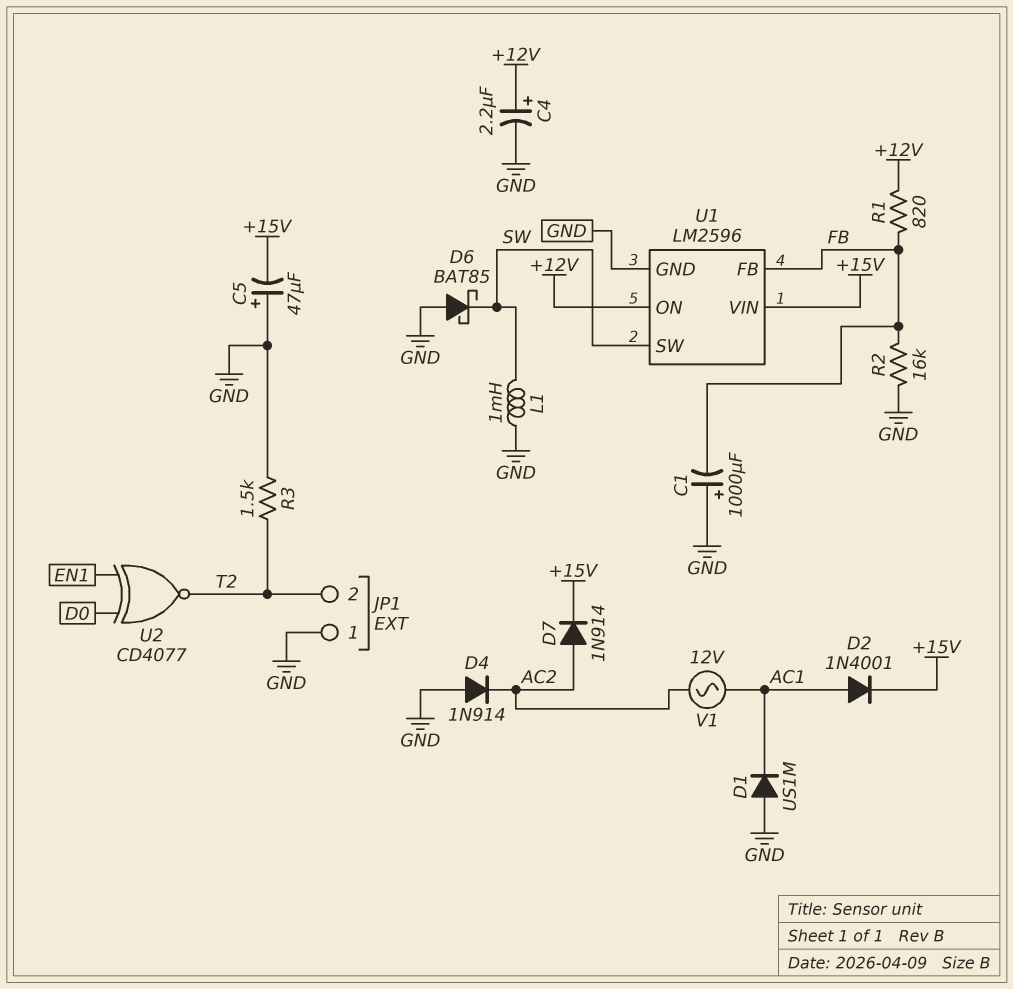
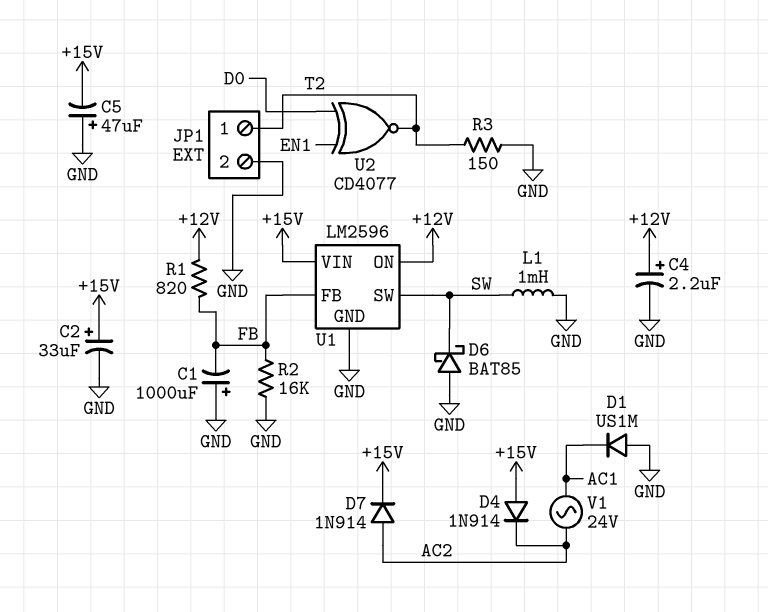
C2: none -> 33uF (plus +15V, minus GND)
D2: diode 1N4001 (A AC1, K +15V) -> none
D4: diode 1N914 (A GND, K AC2) -> diode 1N914 (A +15V, K AC2)
JP1 pin 1: GND -> T2
JP1 pin 2: T2 -> GND
R3: 1.5k (GND, T2) -> 150 (GND, T2)
V1: AC 12V (AC1, AC2) -> AC 24V (AC1, AC2)

